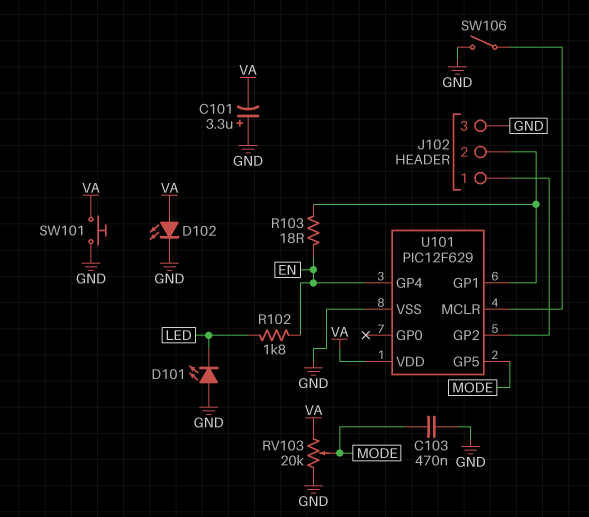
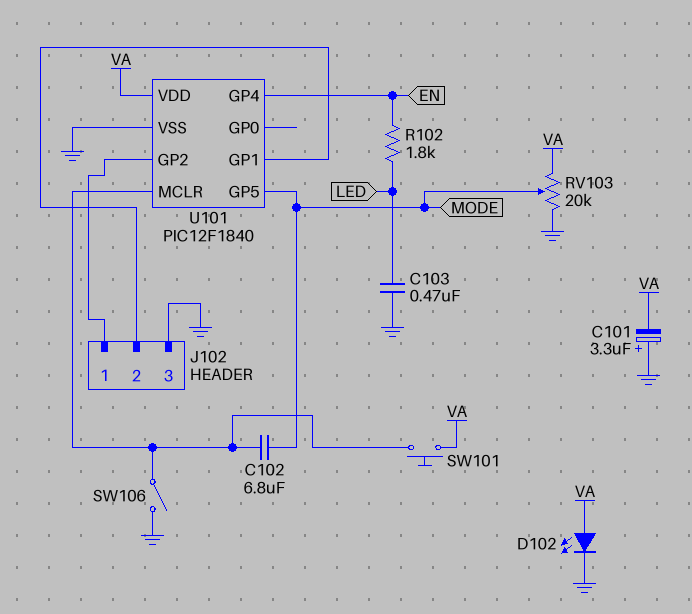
C102: none -> 6.8uF (MODE, U101/MCLR)
C103: 470nF (GND, MODE) -> 470nF (GND, LED)
D101: LED (A GND, K LED) -> none
R103: 18 (EN, J102/2) -> none
SW101: button (GND, VA) -> button (U101/MCLR, VA)
U101: PIC12F629 -> PIC12F1840

